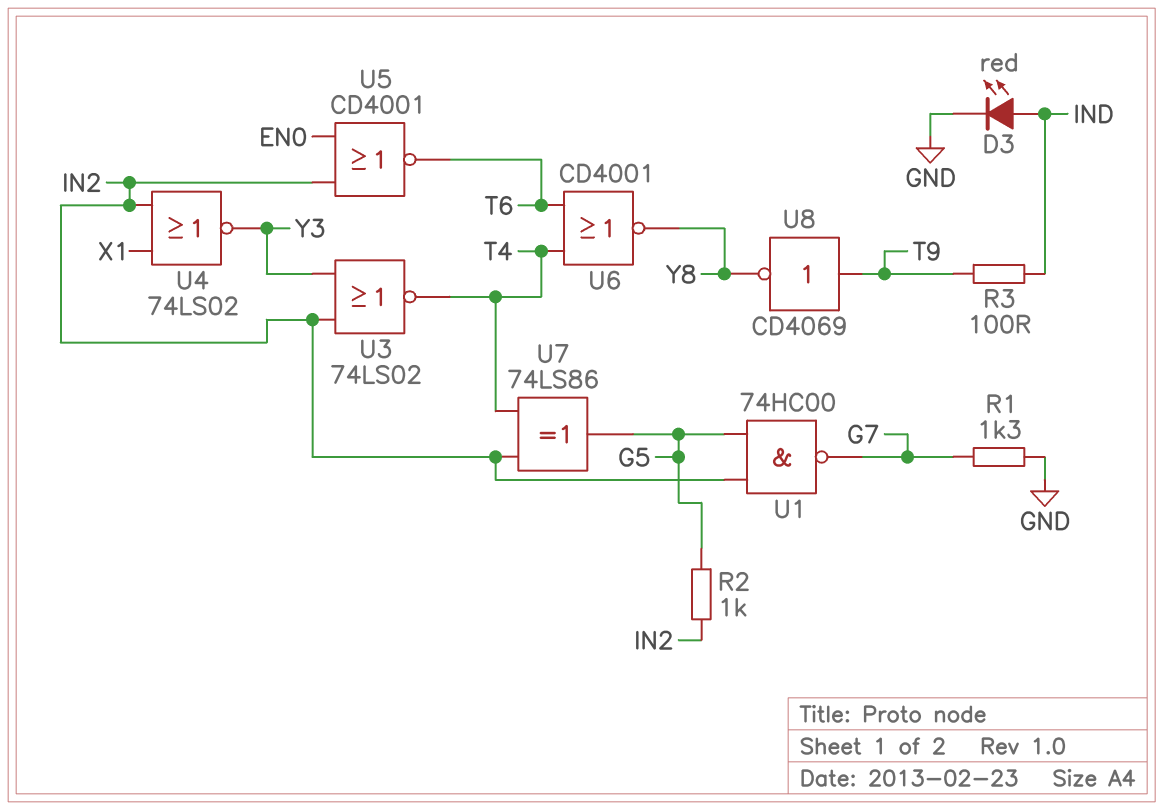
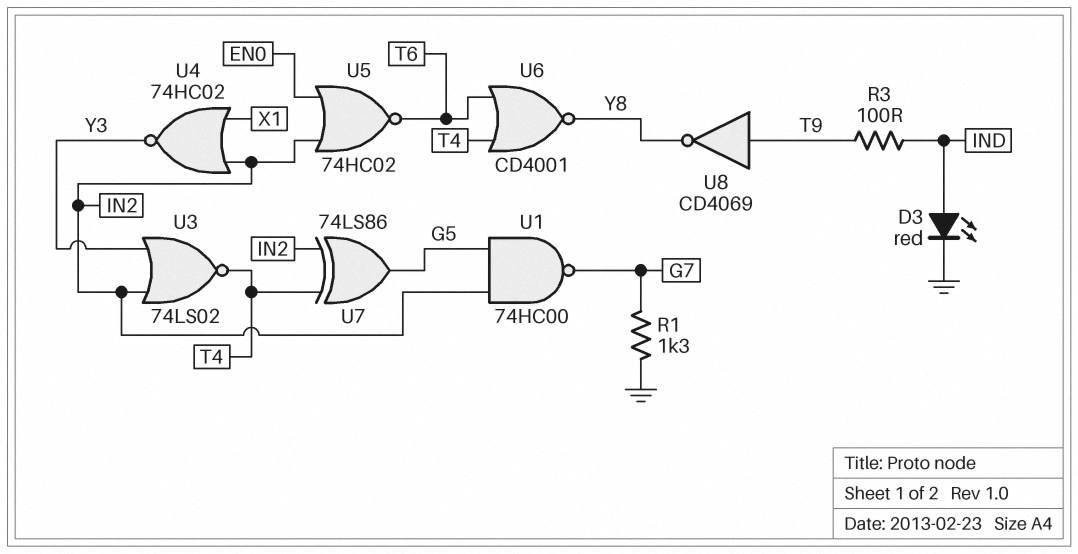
R2: 1k (G5, IN2) -> none
U4: NOR 74LS02 (in IN2, in X1, out Y3) -> NOR 74HC02 (in IN2, in X1, out Y3)
U5: NOR CD4001 (in EN0, in IN2, out T6) -> NOR 74HC02 (in EN0, in IN2, out T6)

